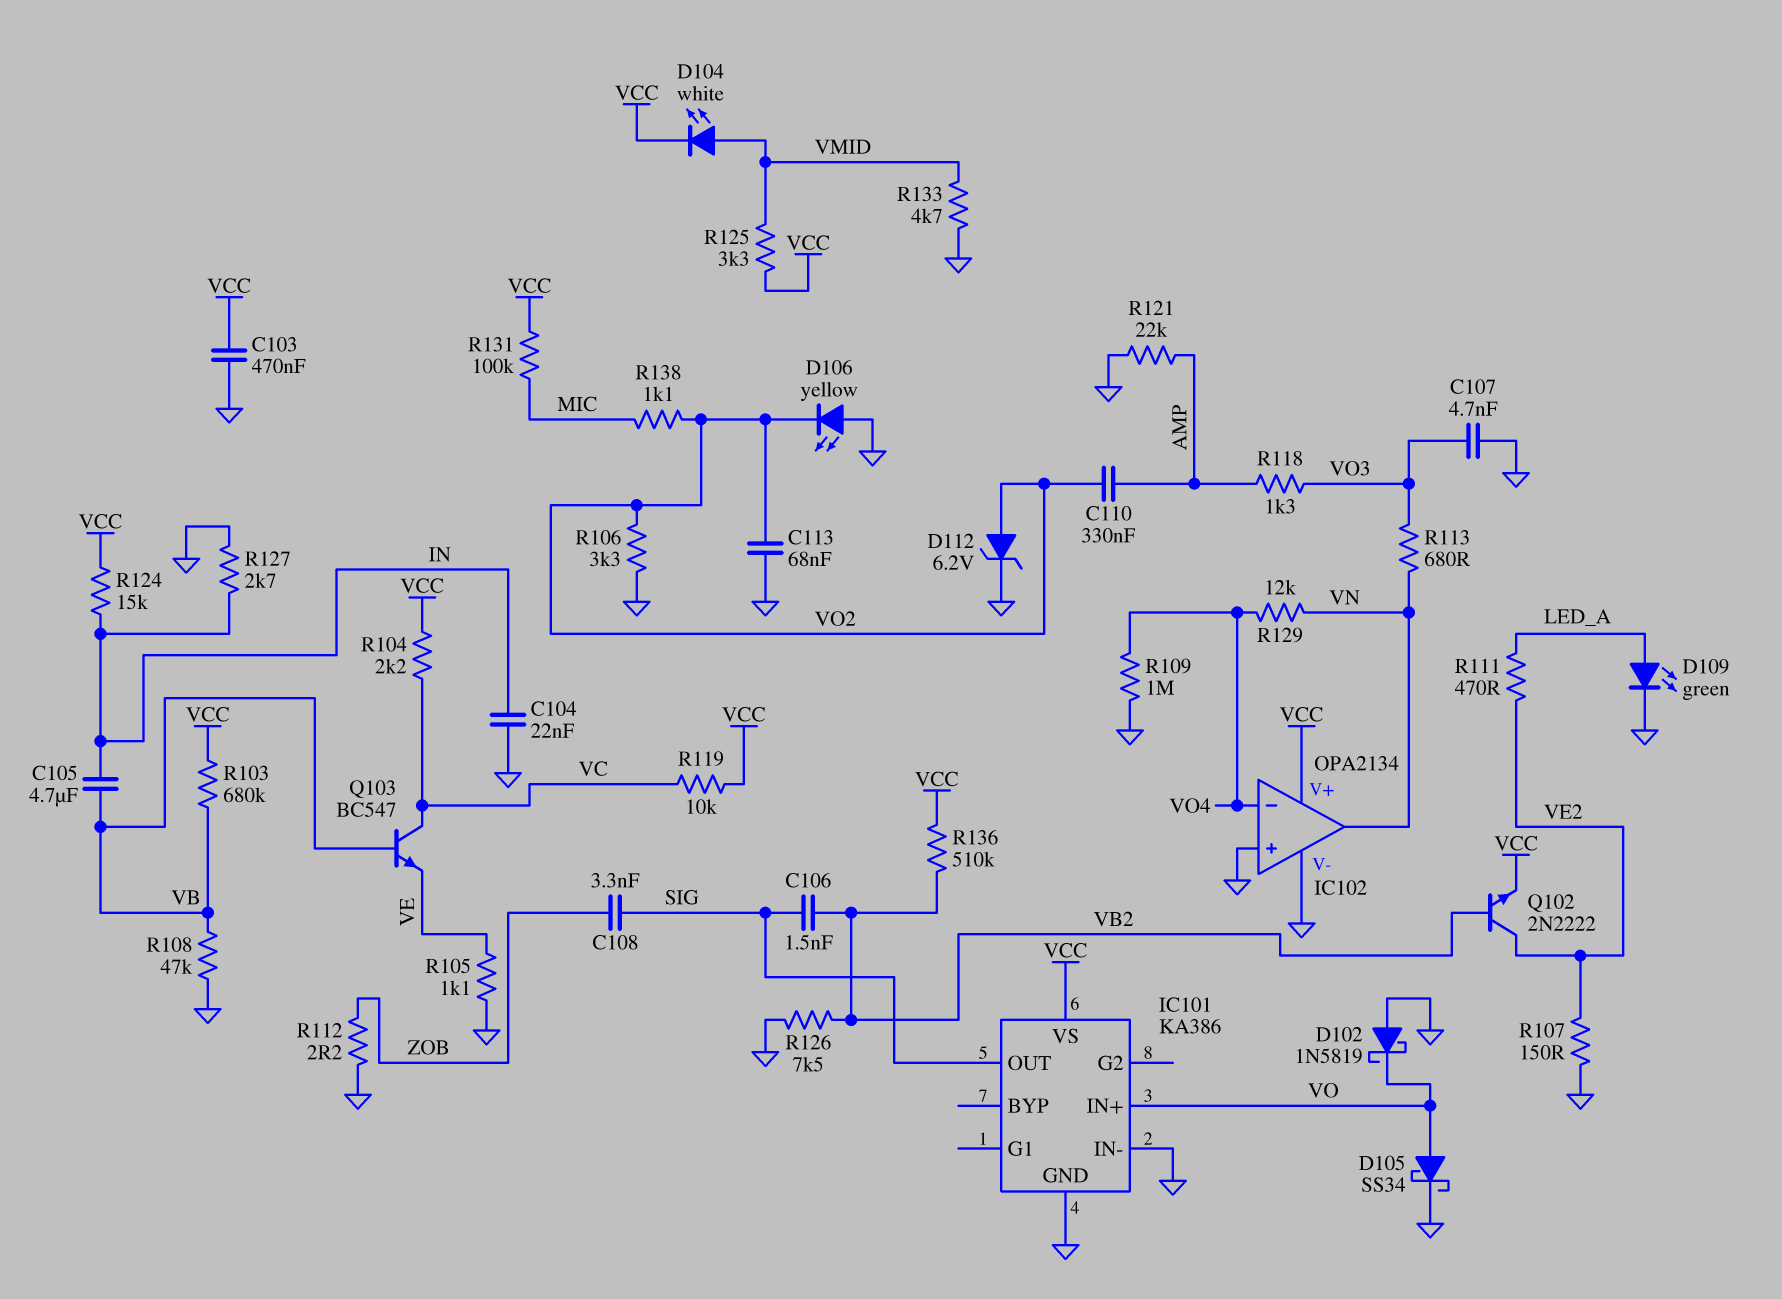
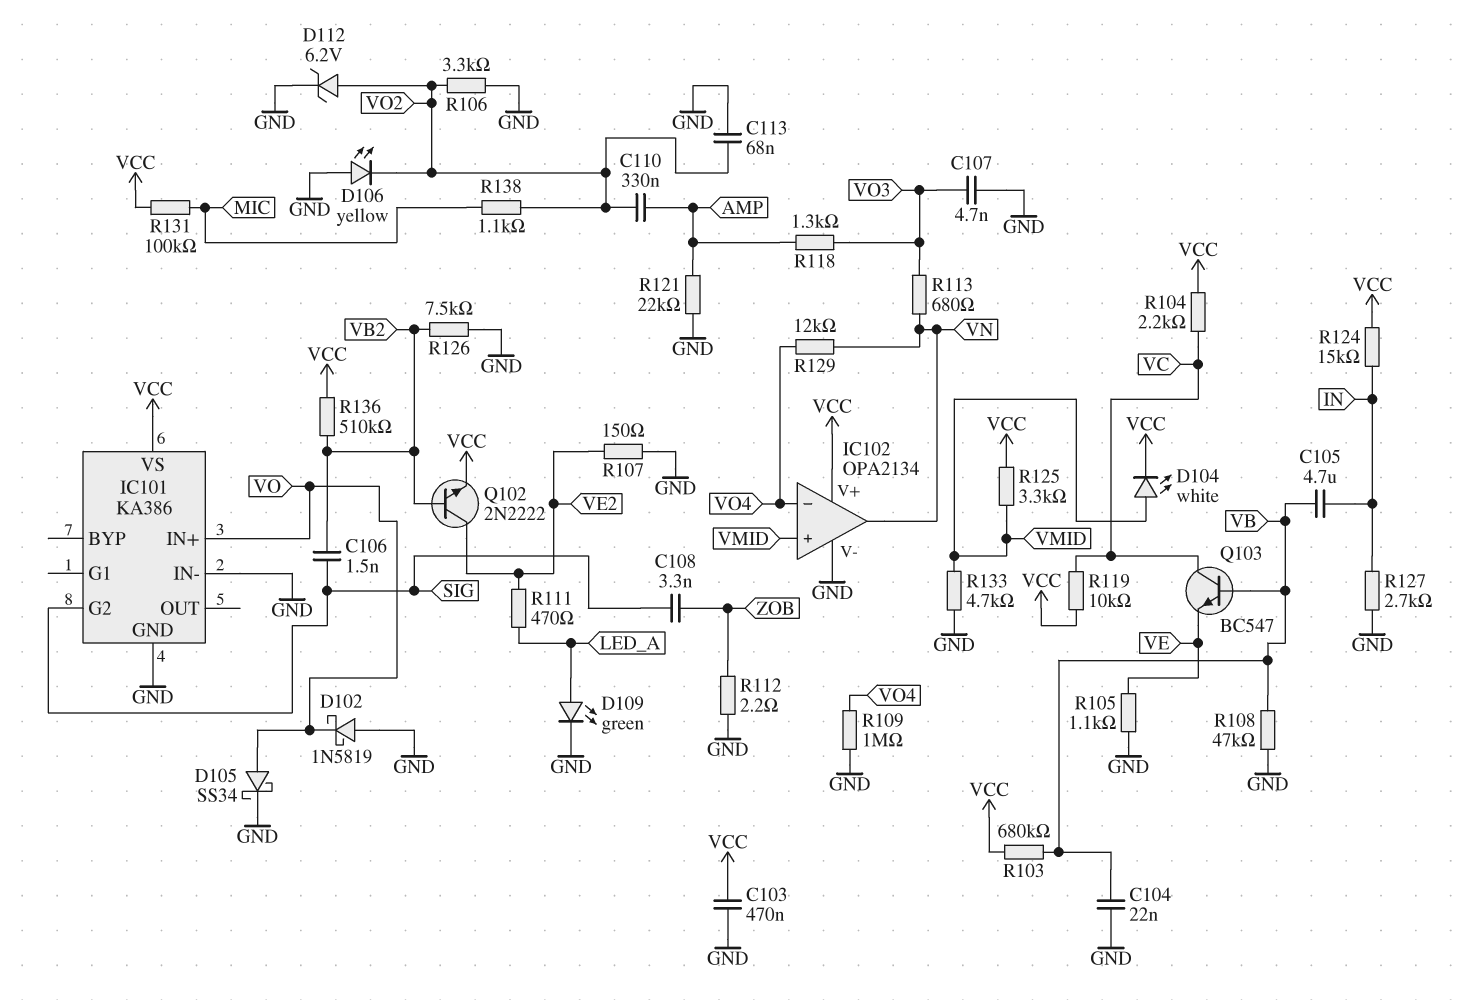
C104: 22nF (GND, IN) -> 22nF (GND, VB)
IC101 pin G2: none -> SIG
IC101 pin OUT: SIG -> none
IC102 pin in+: GND -> VMID

